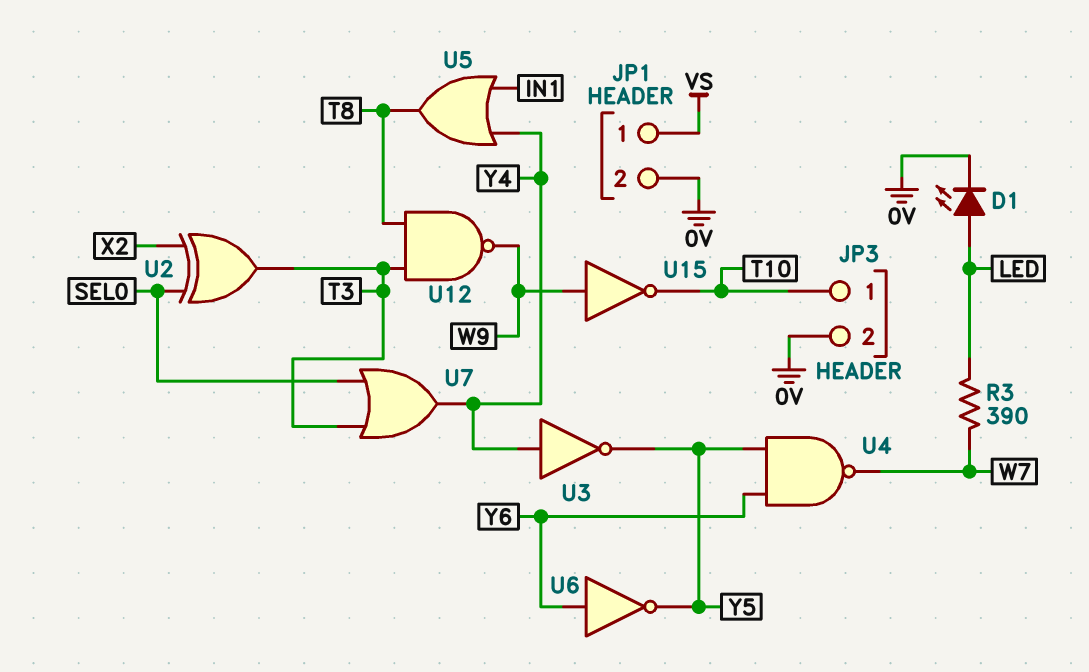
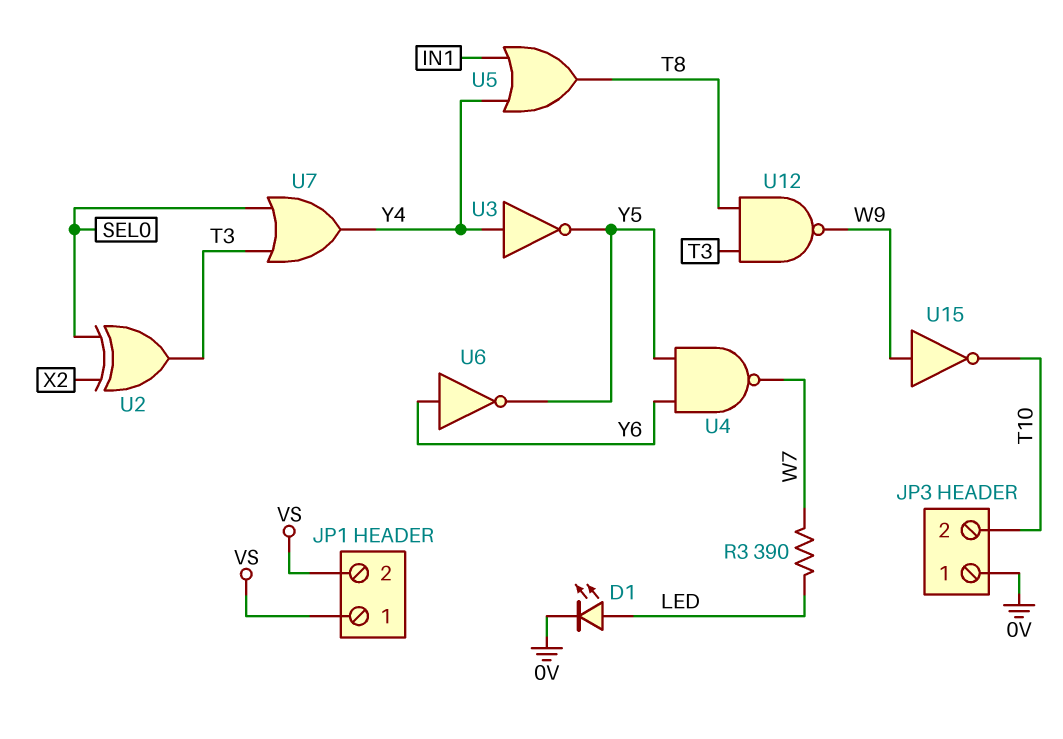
JP1 pin 2: 0V -> VS
JP3 pin 1: T10 -> 0V
JP3 pin 2: 0V -> T10

